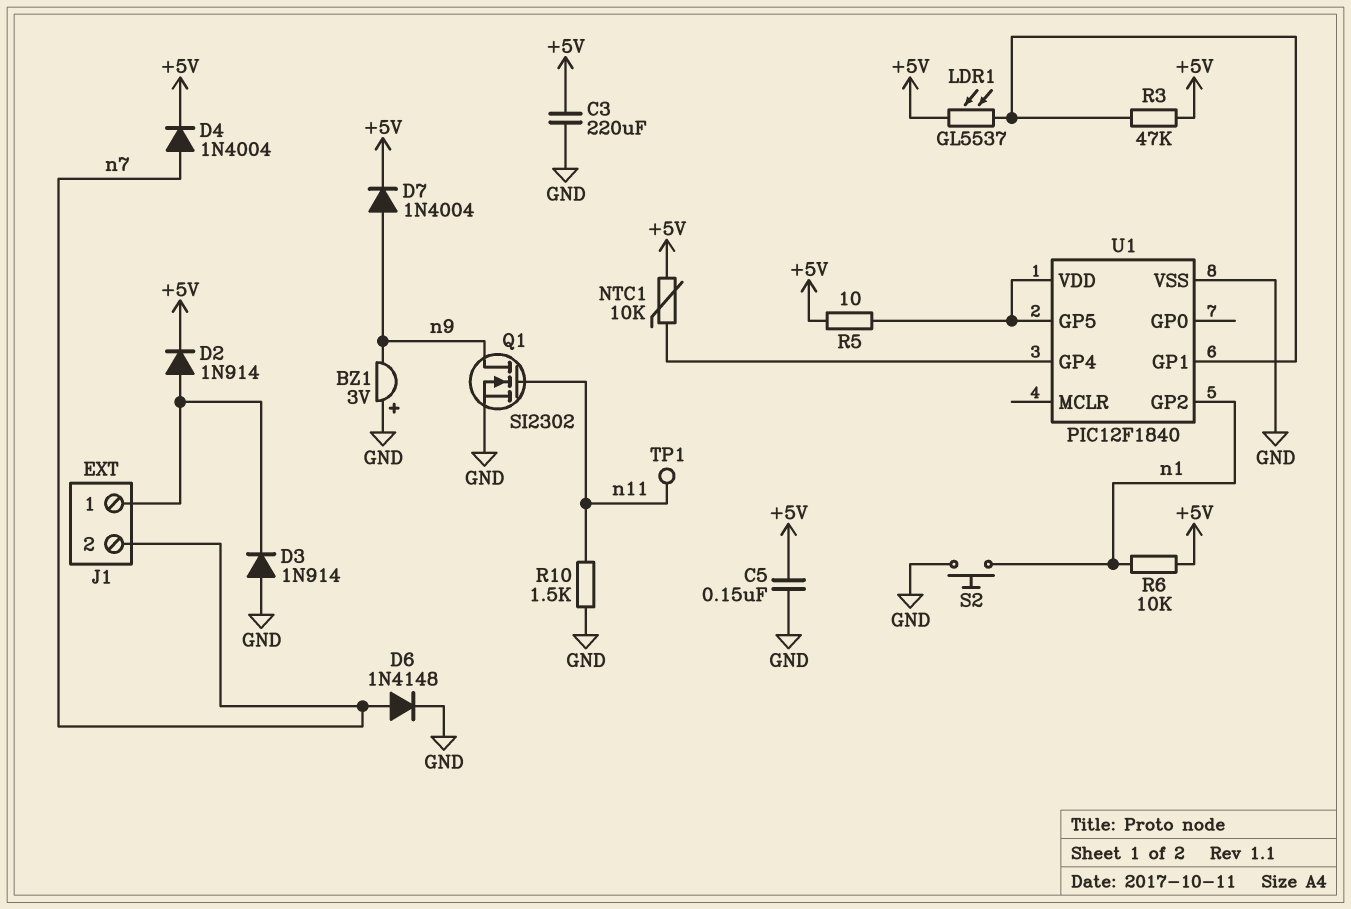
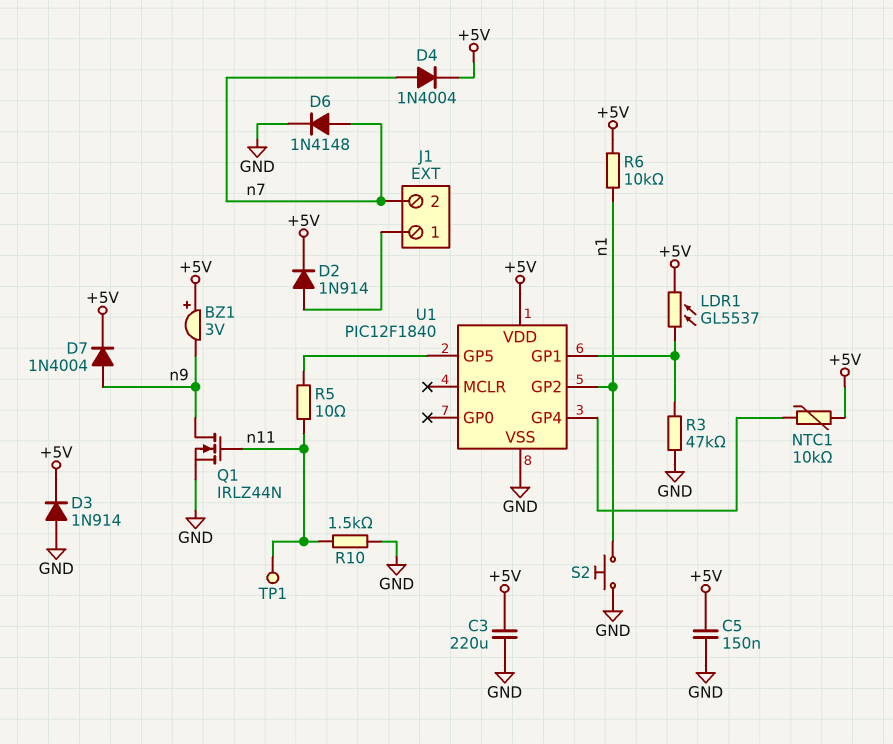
BZ1: buzzer 3V (plus GND, minus n9) -> buzzer 3V (plus +5V, minus n9)
D3: diode 1N914 (A GND, K J1/1) -> diode 1N914 (A GND, K +5V)
Q1: NMOS SI2302 (G n11, D n9, S GND) -> NMOS IRLZ44N (G n11, D n9, S GND)
R3: 47k (+5V, U1/GP1) -> 47k (GND, U1/GP1)
R5: 10 (+5V, U1/GP5) -> 10 (U1/GP5, n11)
U1 pin VDD: U1/GP5 -> +5V

